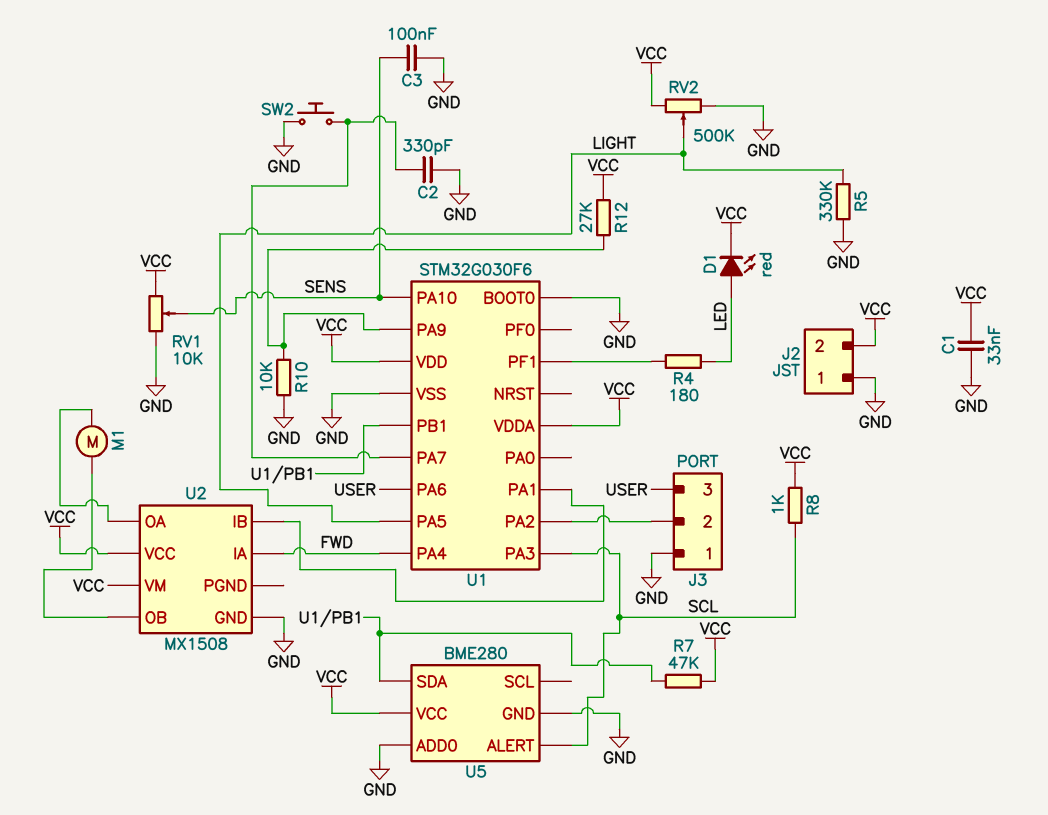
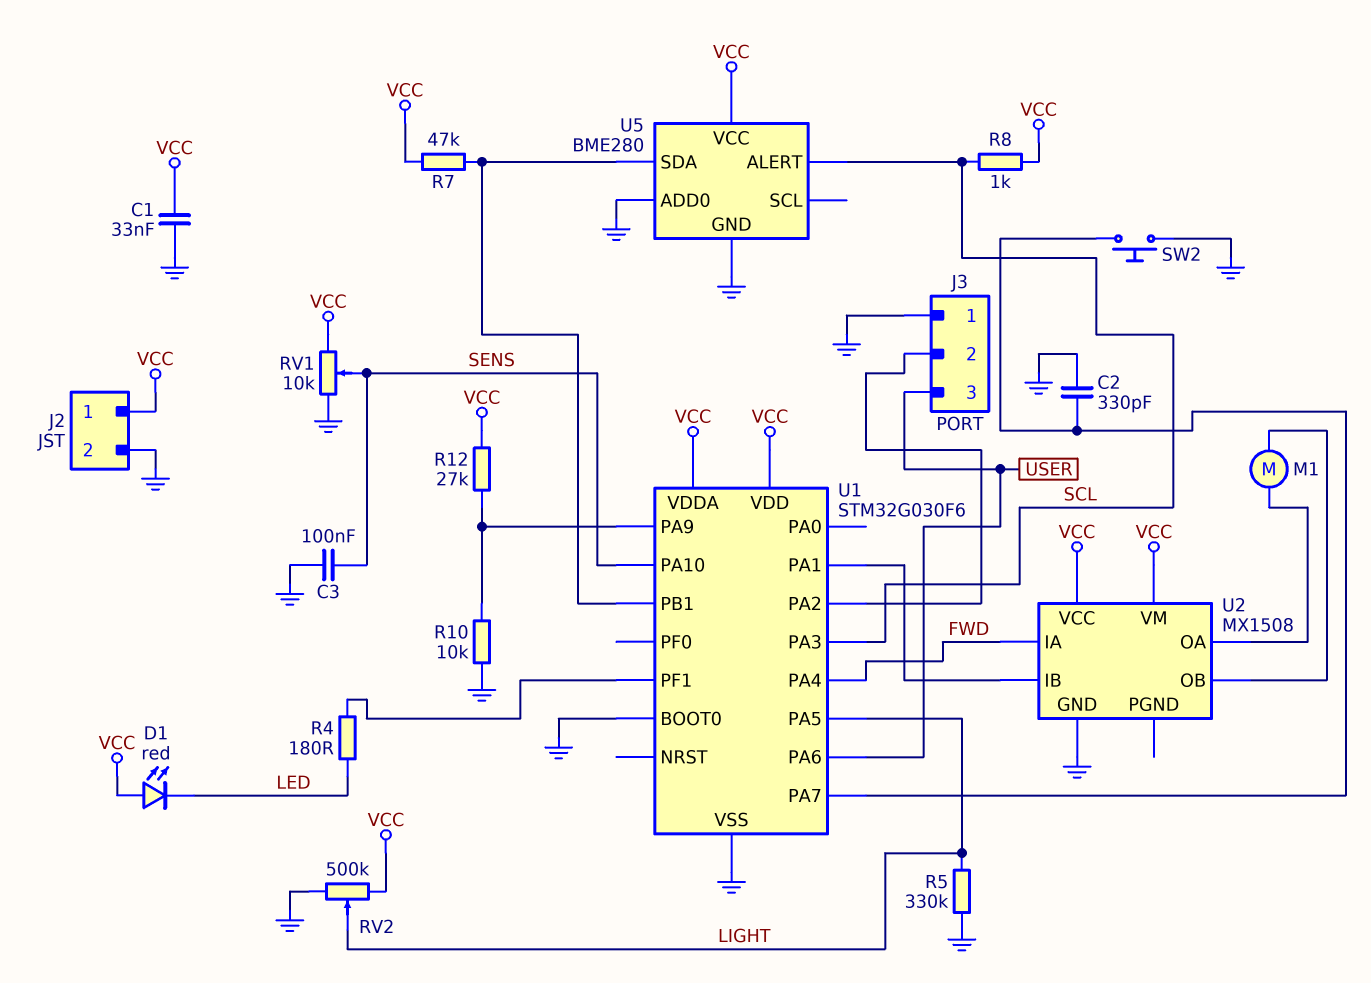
D1: LED red (A LED, K VCC) -> LED red (A VCC, K LED)
J2 pin 1: GND -> VCC
J2 pin 2: VCC -> GND

